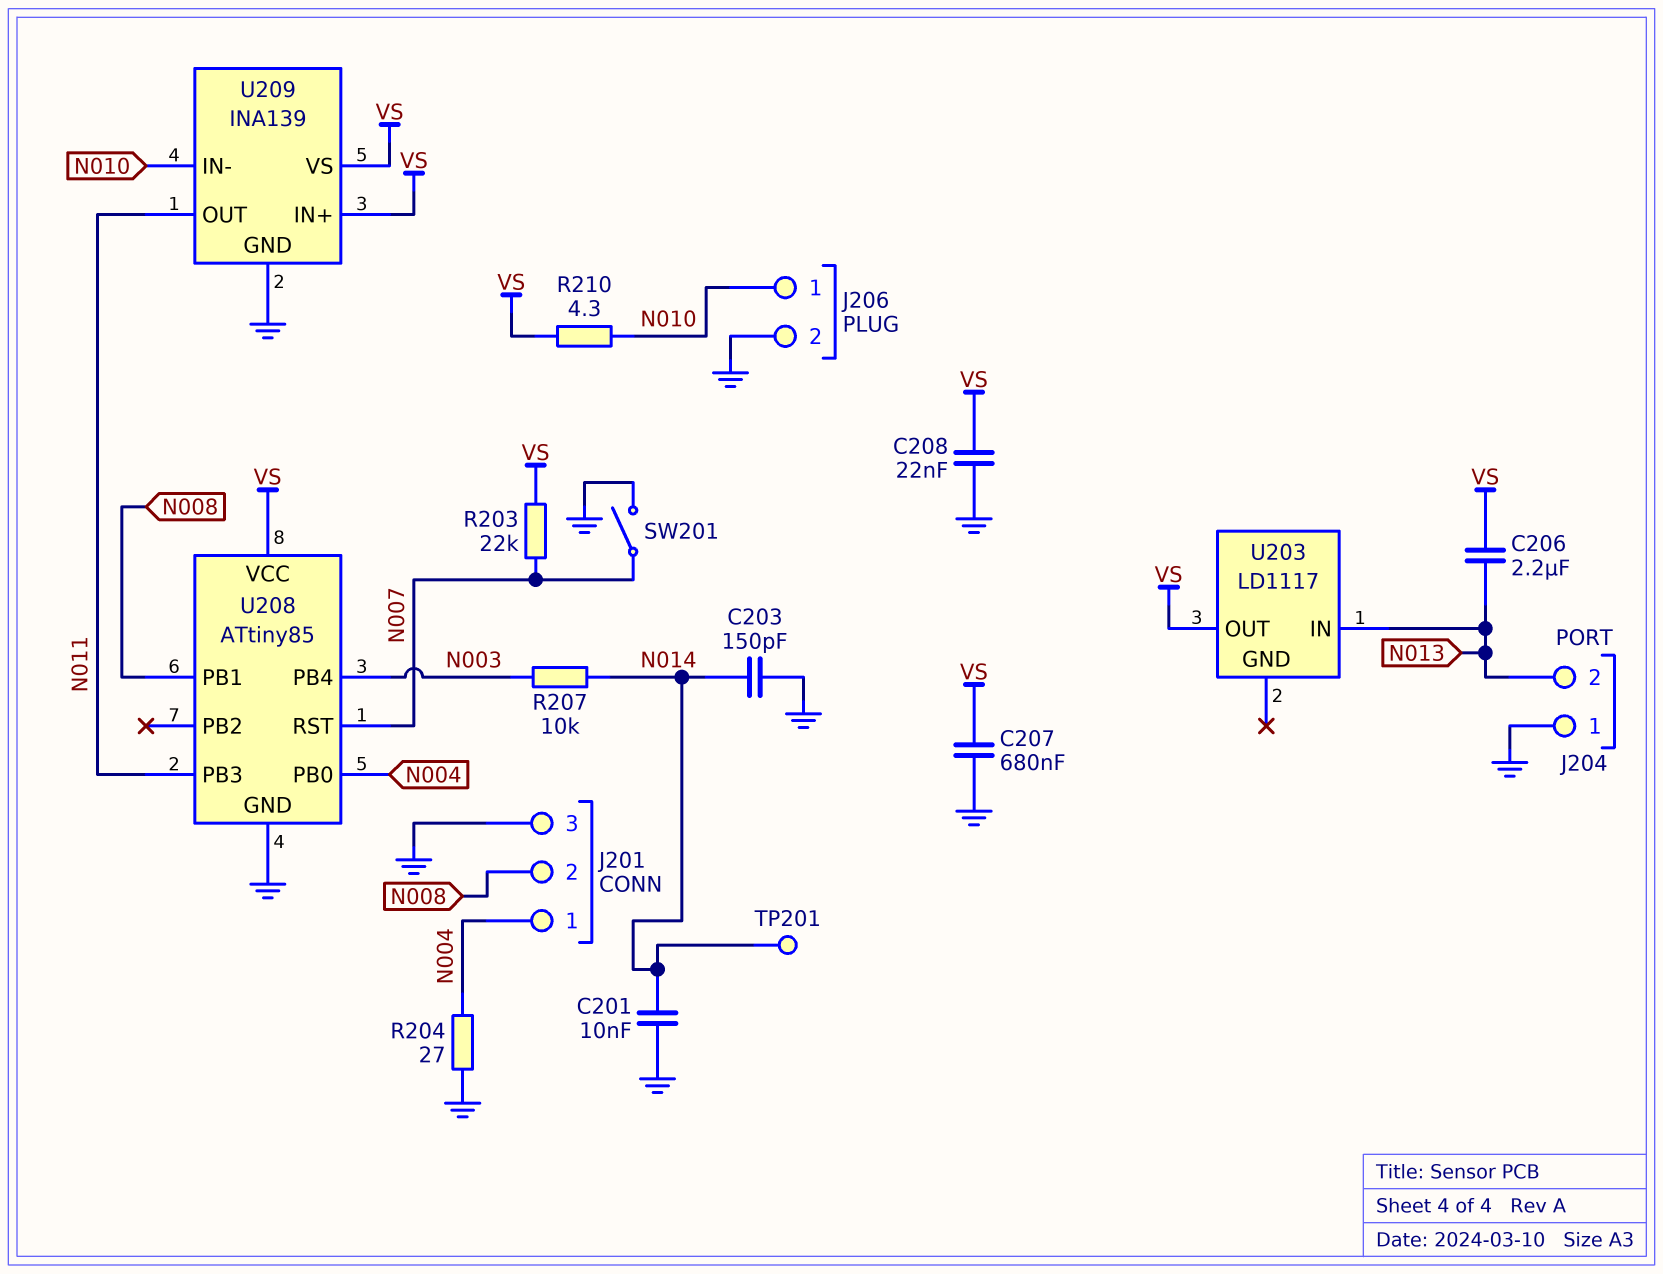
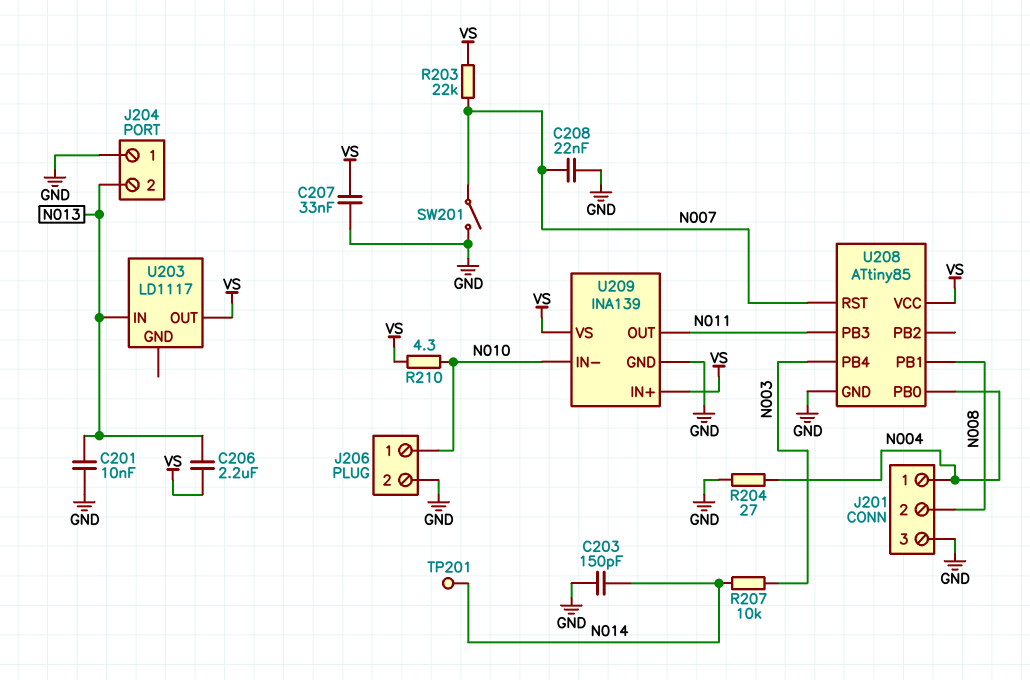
C201: 10nF (GND, N014) -> 10nF (GND, N013)
C207: 680nF (GND, VS) -> 33nF (GND, VS)
C208: 22nF (GND, VS) -> 22nF (GND, N007)

